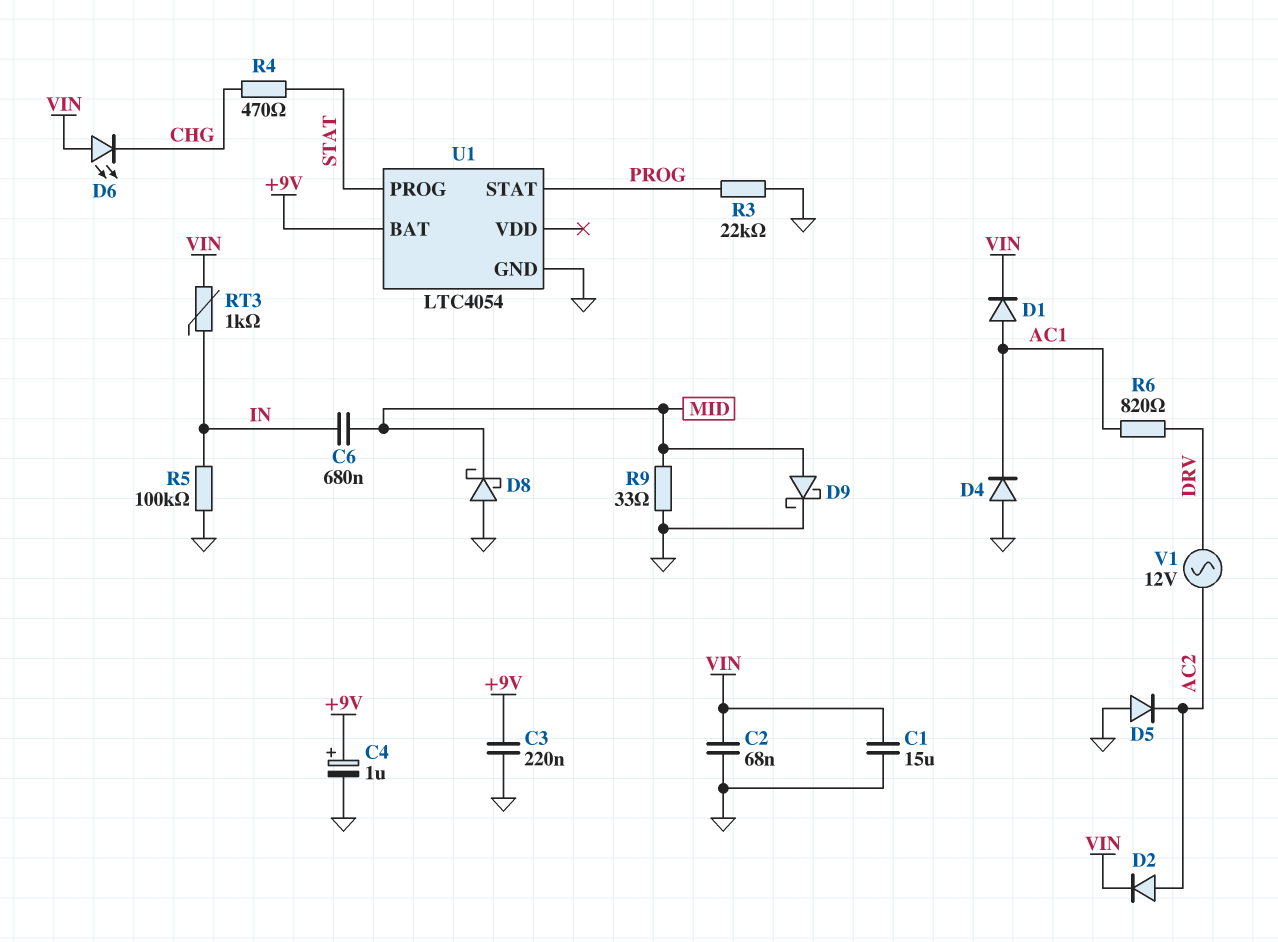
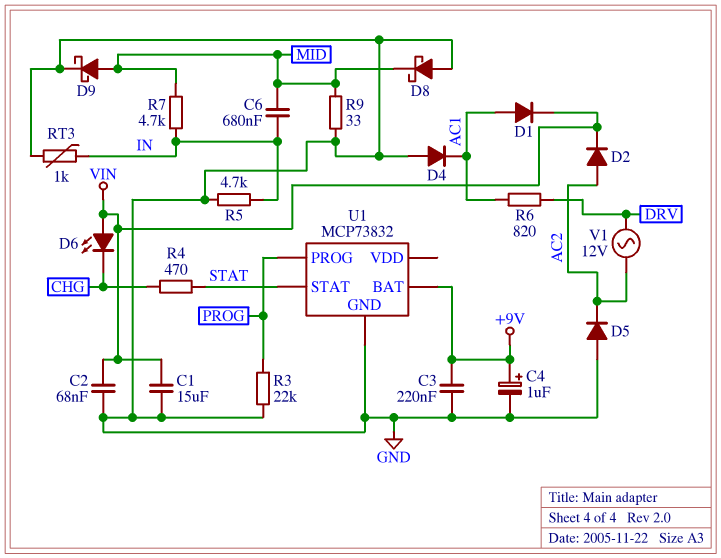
R5: 100k (GND, IN) -> 4.7k (GND, IN)
R7: none -> 4.7k (IN, MID)
RT3: 1k (IN, VIN) -> 1k (GND, IN)
U1: LTC4054 -> MCP73832
U1 pin PROG: STAT -> PROG
U1 pin STAT: PROG -> STAT

